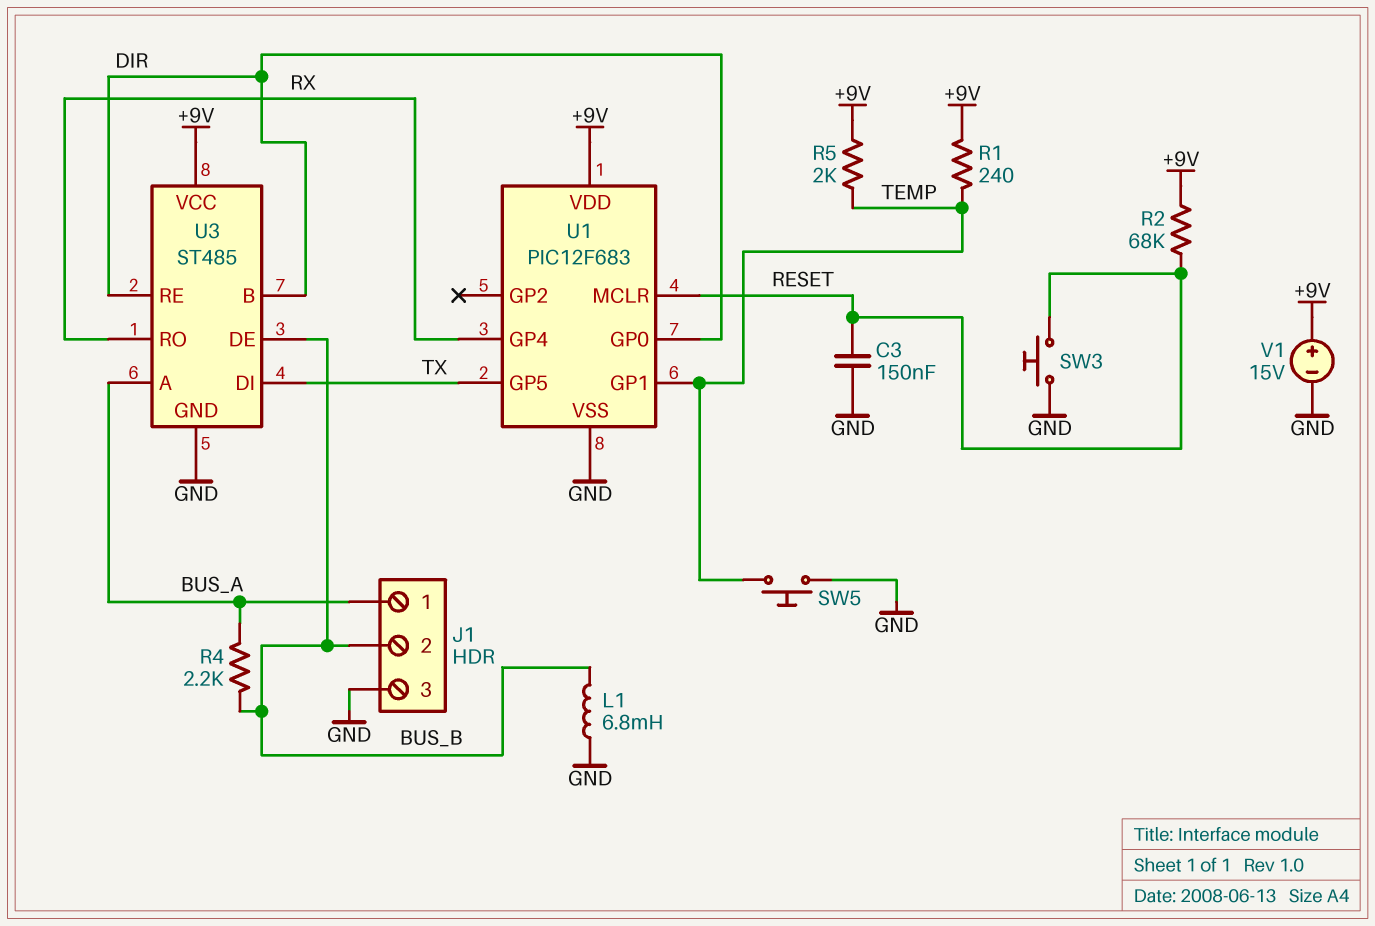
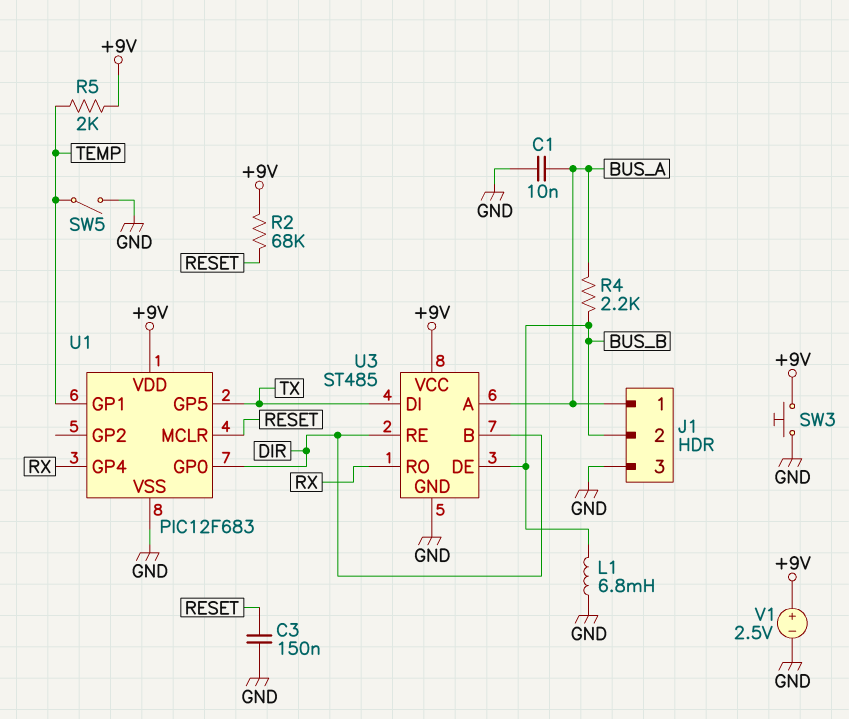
C1: none -> 10nF (BUS_A, GND)
R1: 240 (+9V, TEMP) -> none
SW3: button (GND, RESET) -> button (+9V, GND)
SW5: button (GND, TEMP) -> switch (GND, TEMP)
V1: 15V (plus +9V, minus GND) -> 2.5V (plus +9V, minus GND)

